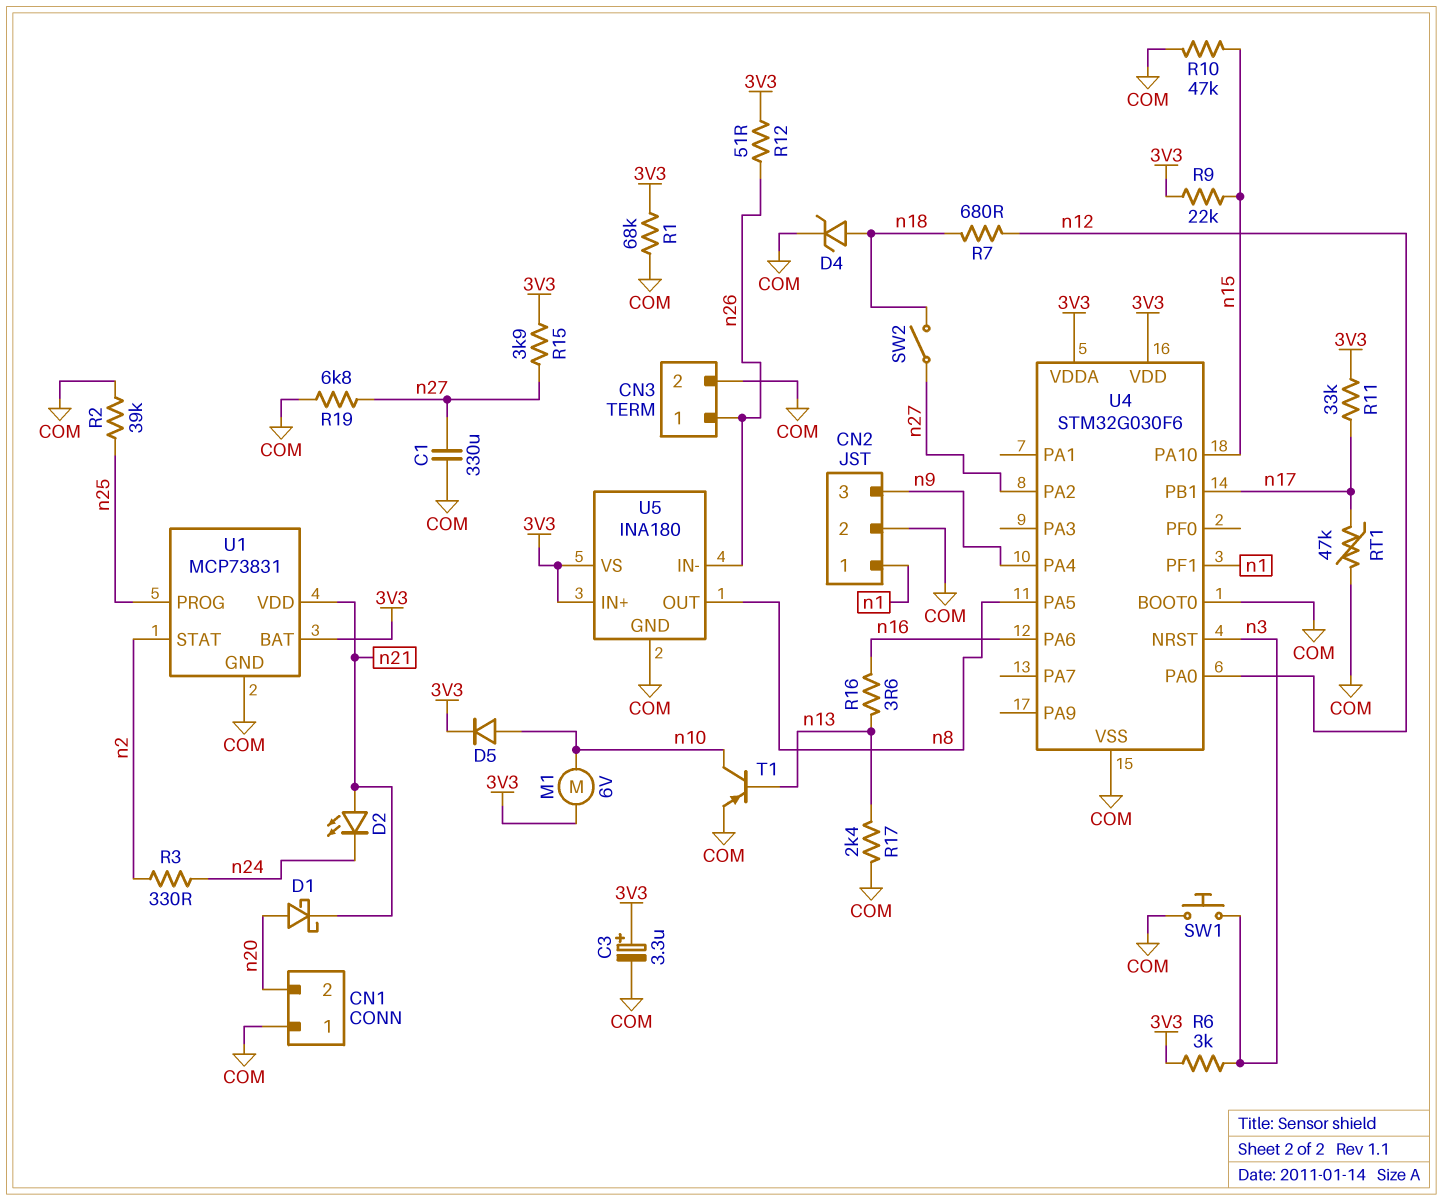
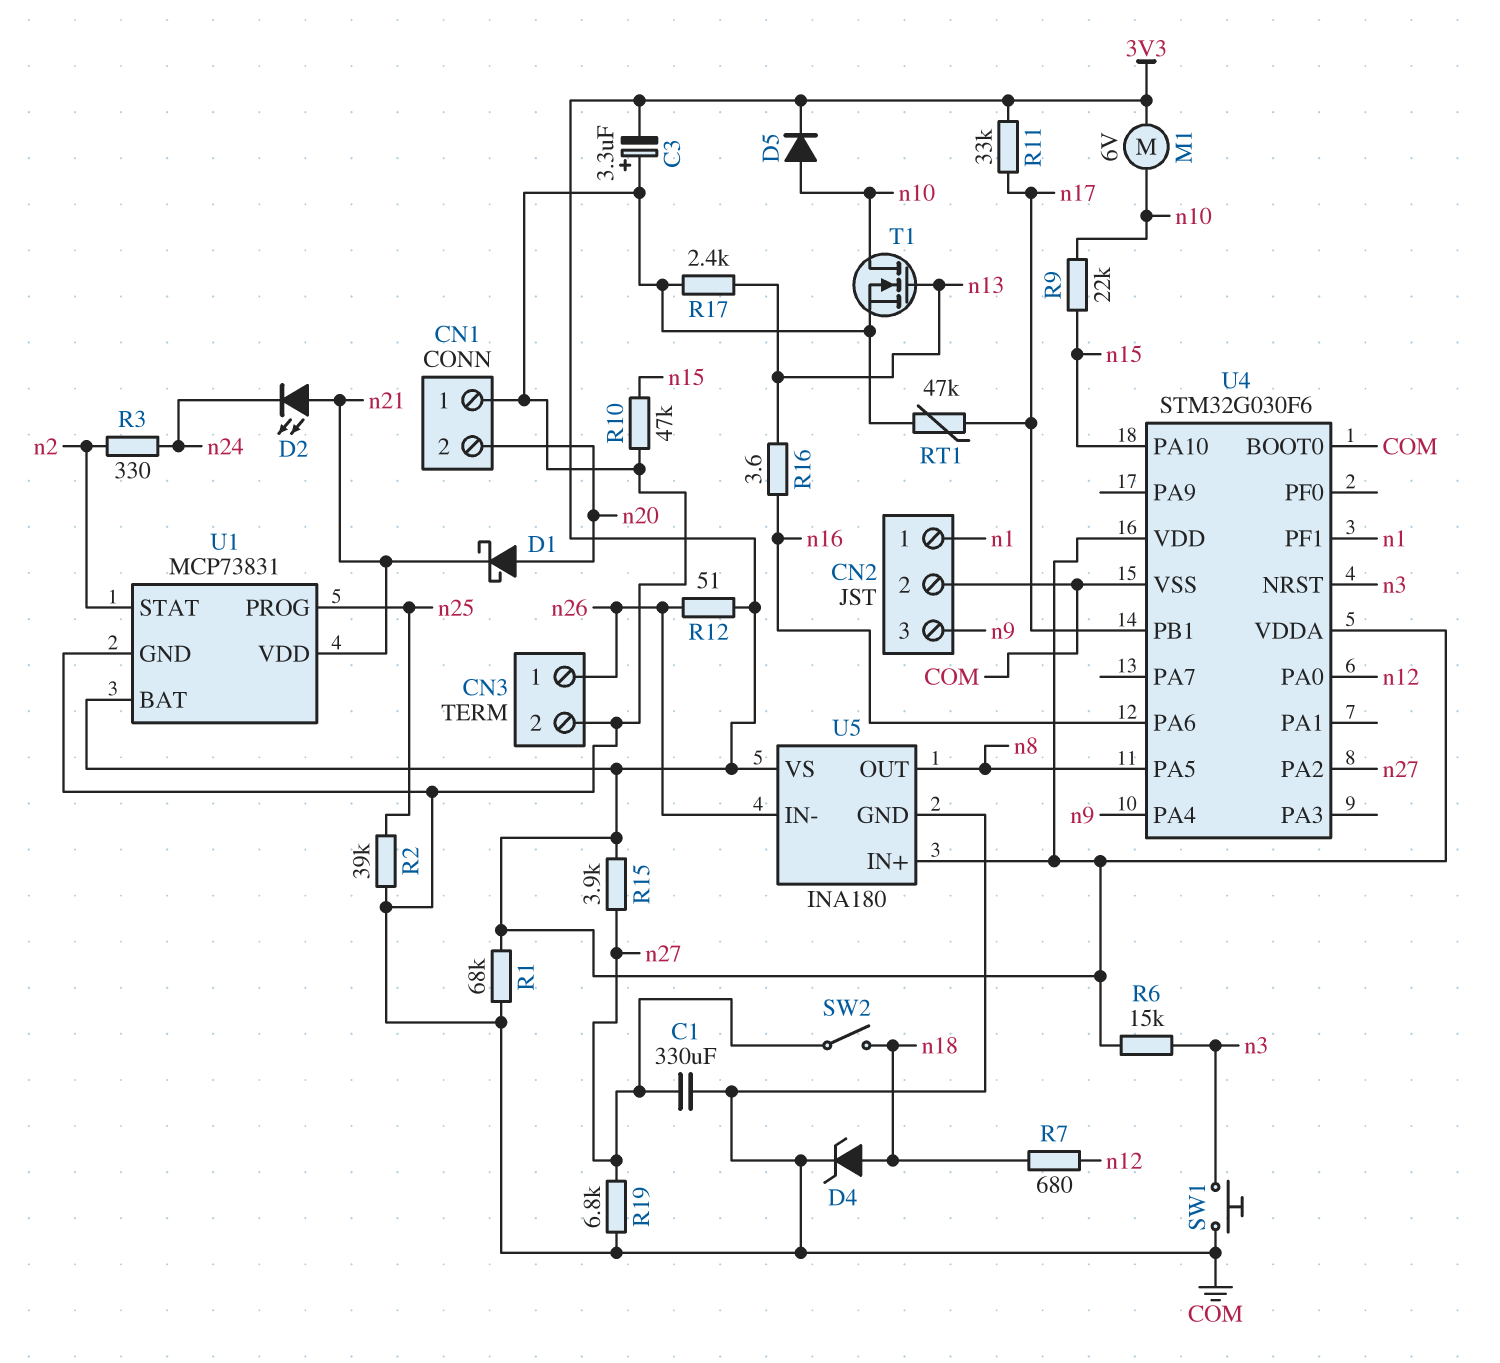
C3: 3.3uF (plus 3V3, minus COM) -> 3.3uF (plus COM, minus 3V3)
R6: 3k (3V3, n3) -> 15k (3V3, n3)
R9: 22k (3V3, n15) -> 22k (n10, n15)
T1: PNP (B n13, C n10, E COM) -> NMOS (G n13, D n10, S COM)

